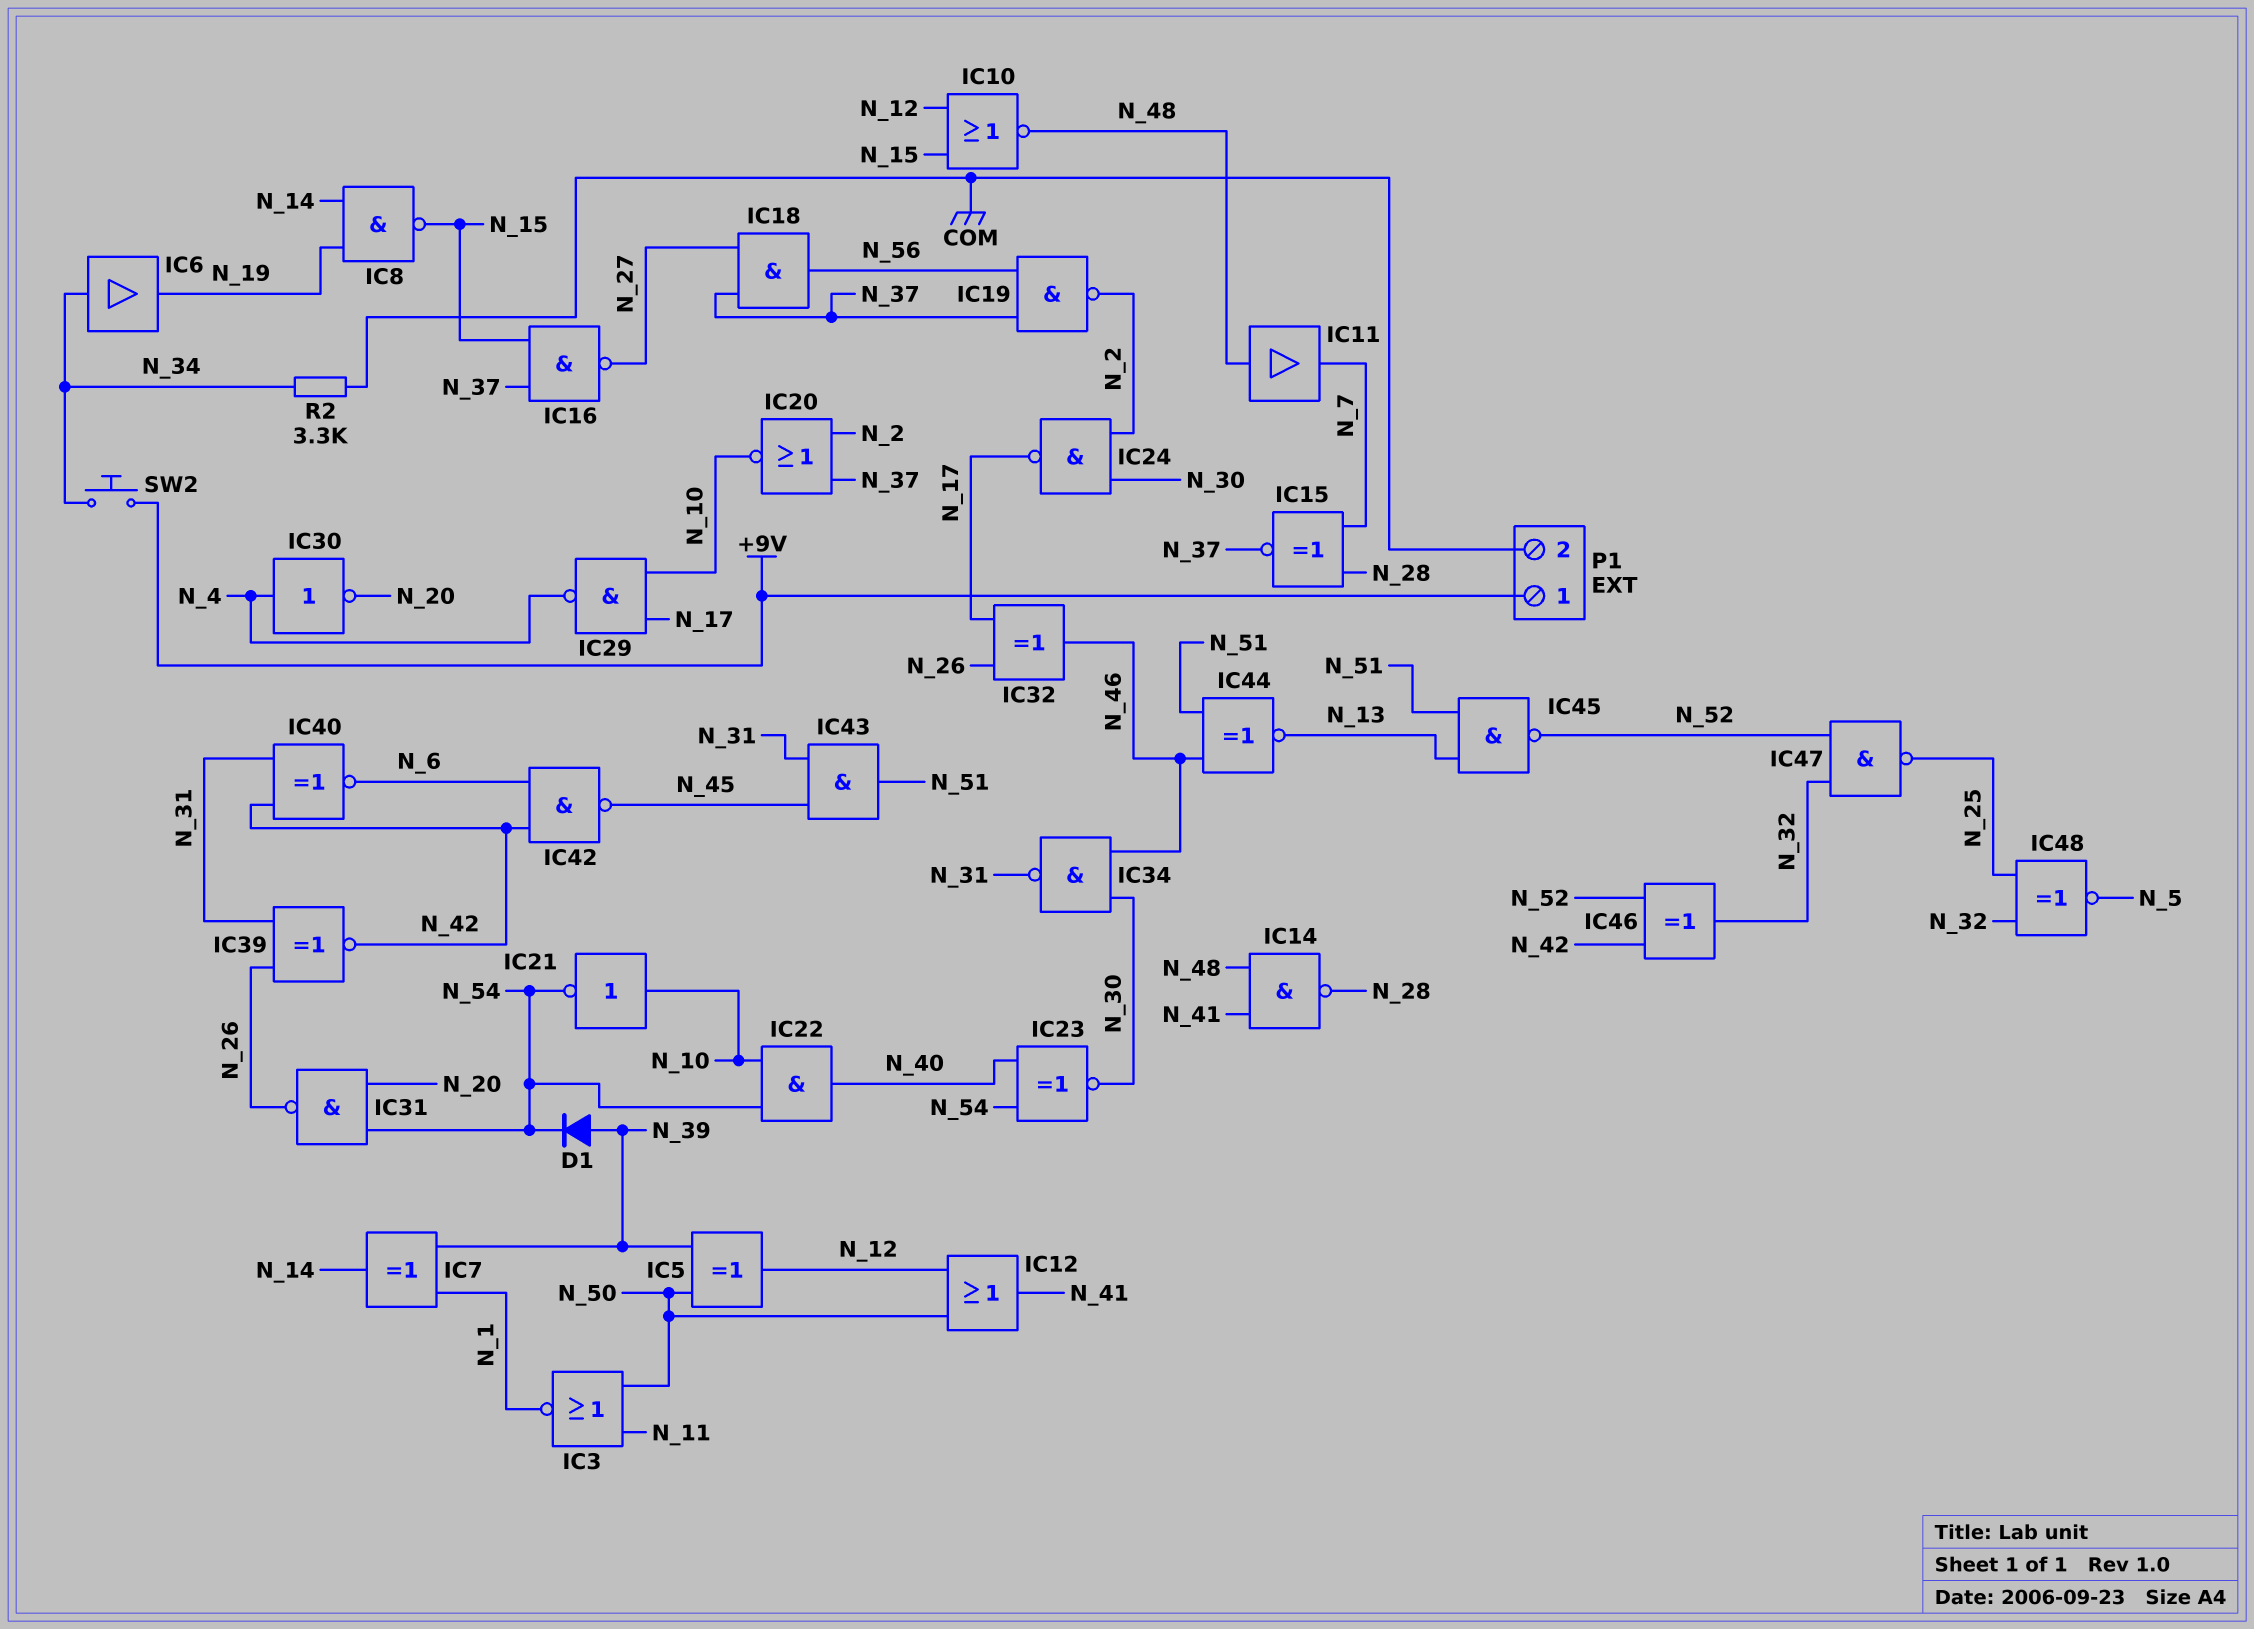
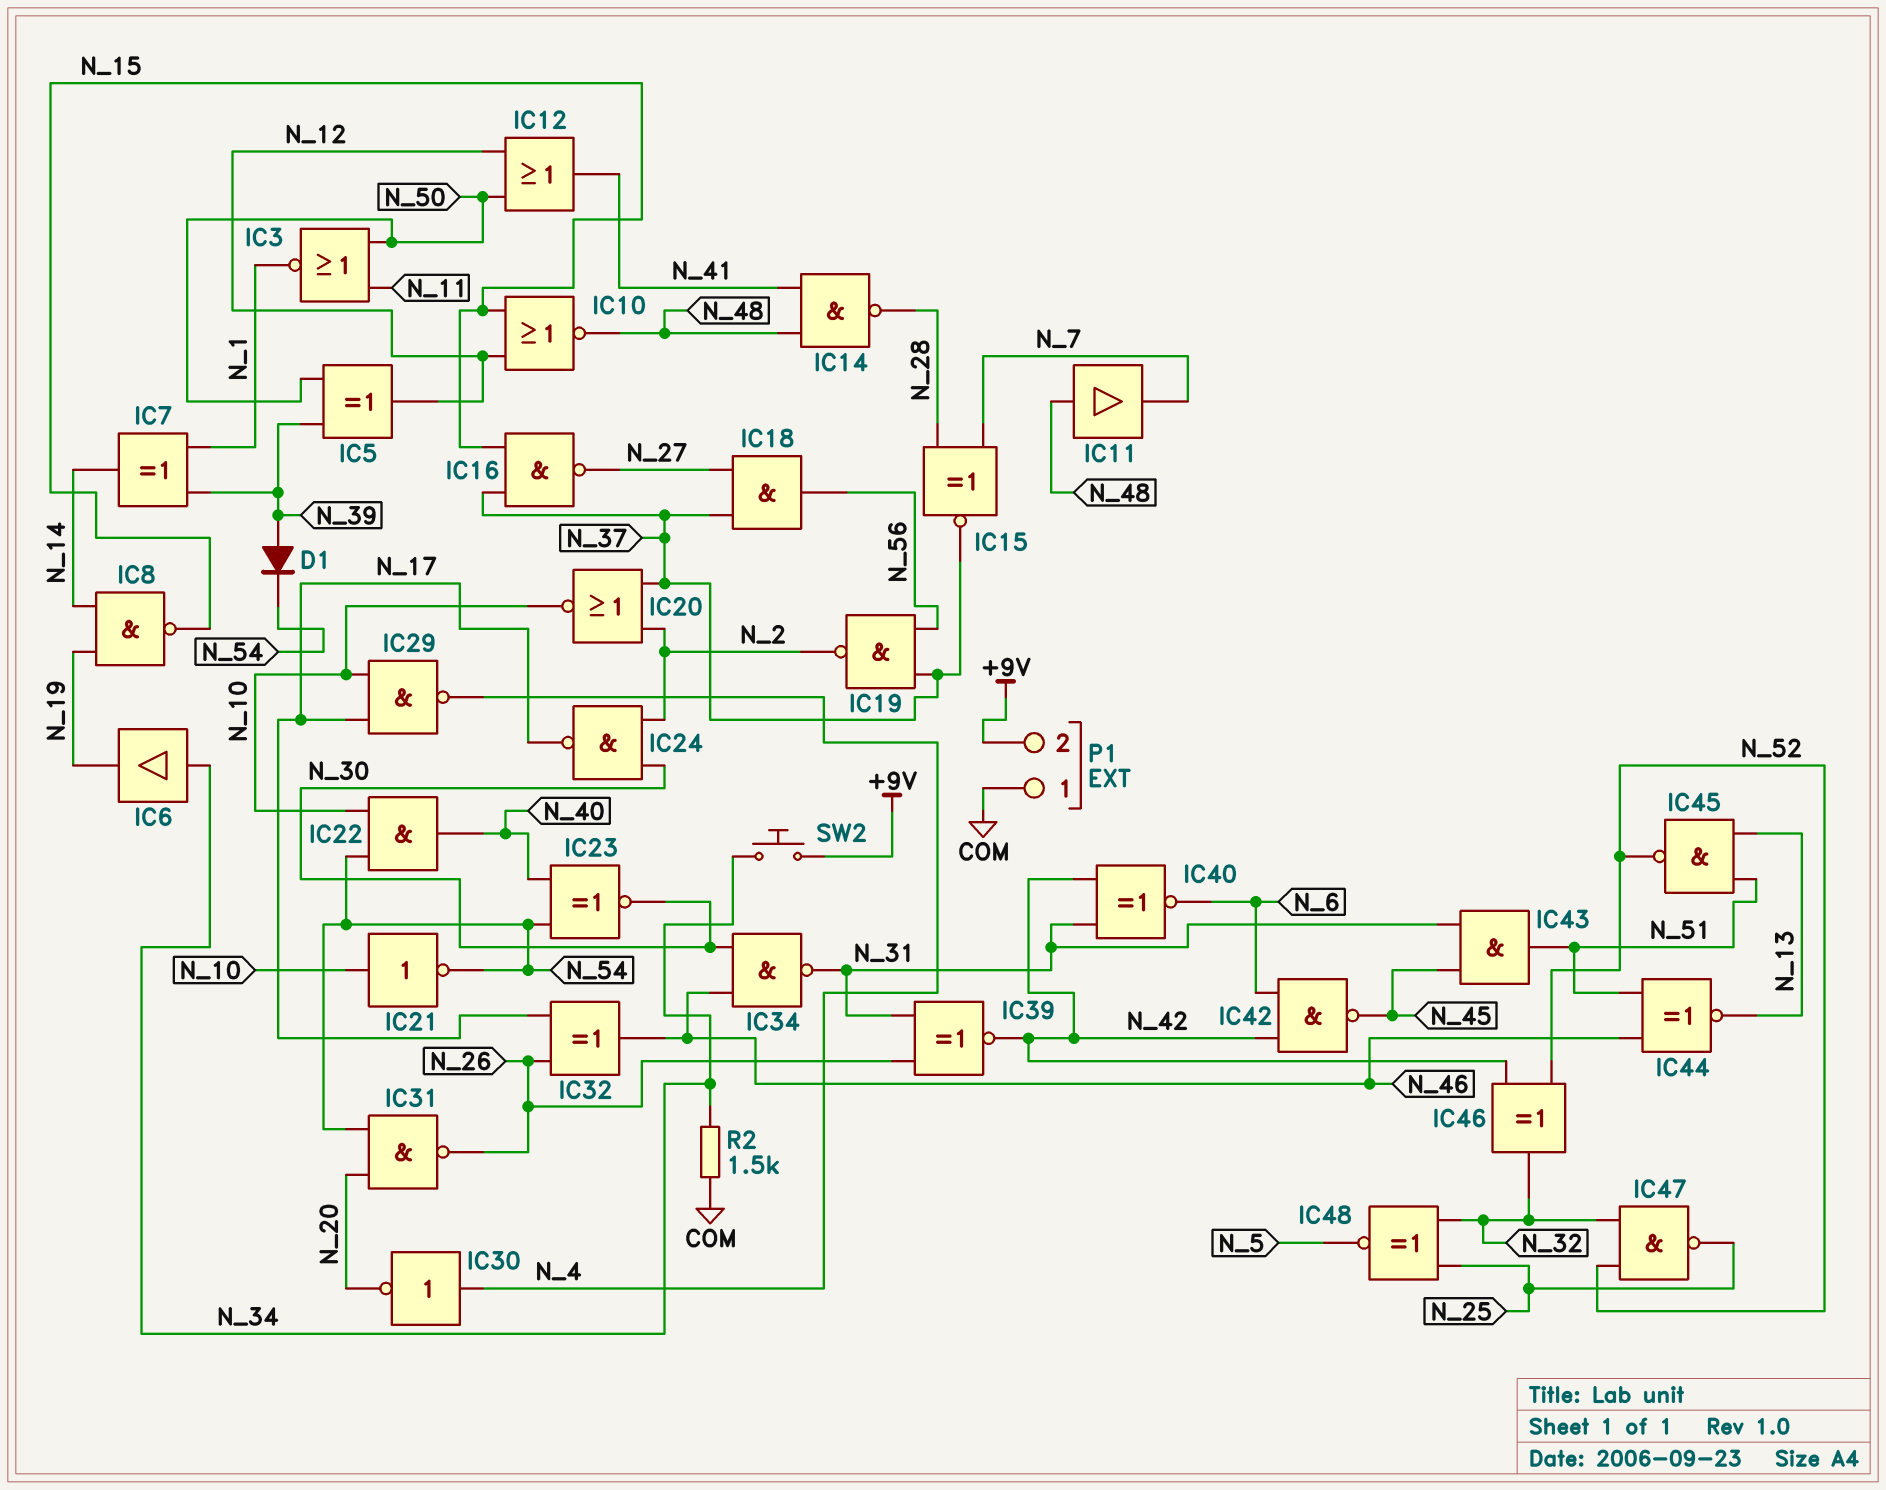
P1 pin 1: +9V -> COM
P1 pin 2: COM -> +9V
R2: 3.3k (COM, N_34) -> 1.5k (COM, N_34)

